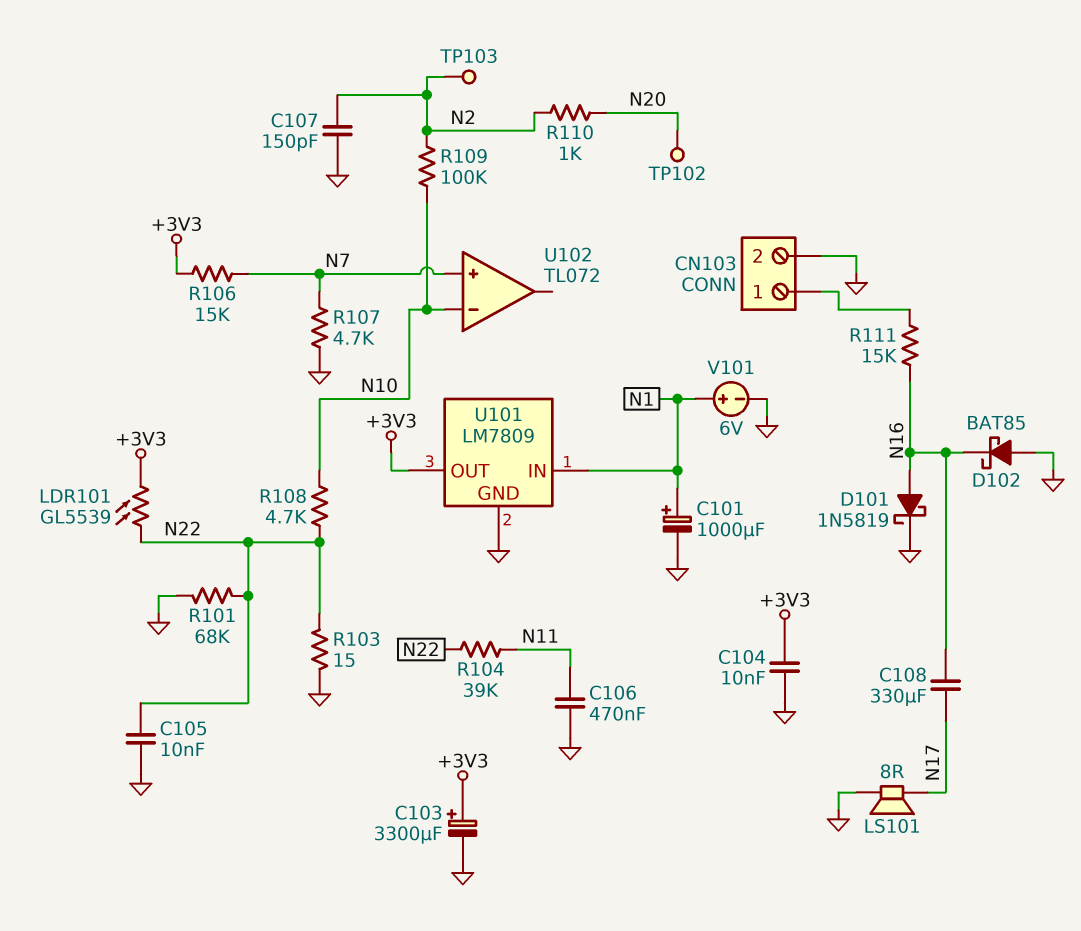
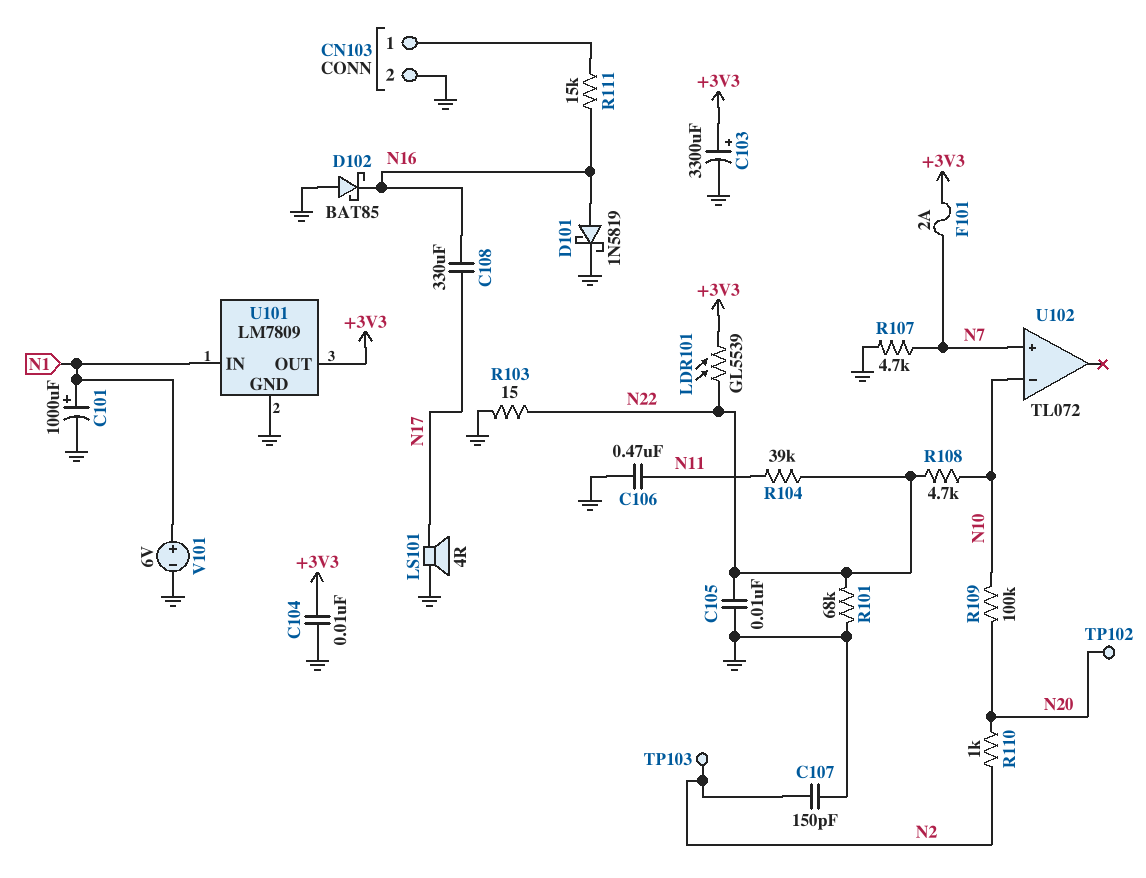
F101: none -> 2A (+3V3, N7)
LS101: speaker 8R (GND, N17) -> speaker 4R (GND, N17)
R106: 15k (+3V3, N7) -> none
R109: 100k (N2, N10) -> 100k (N10, N20)

